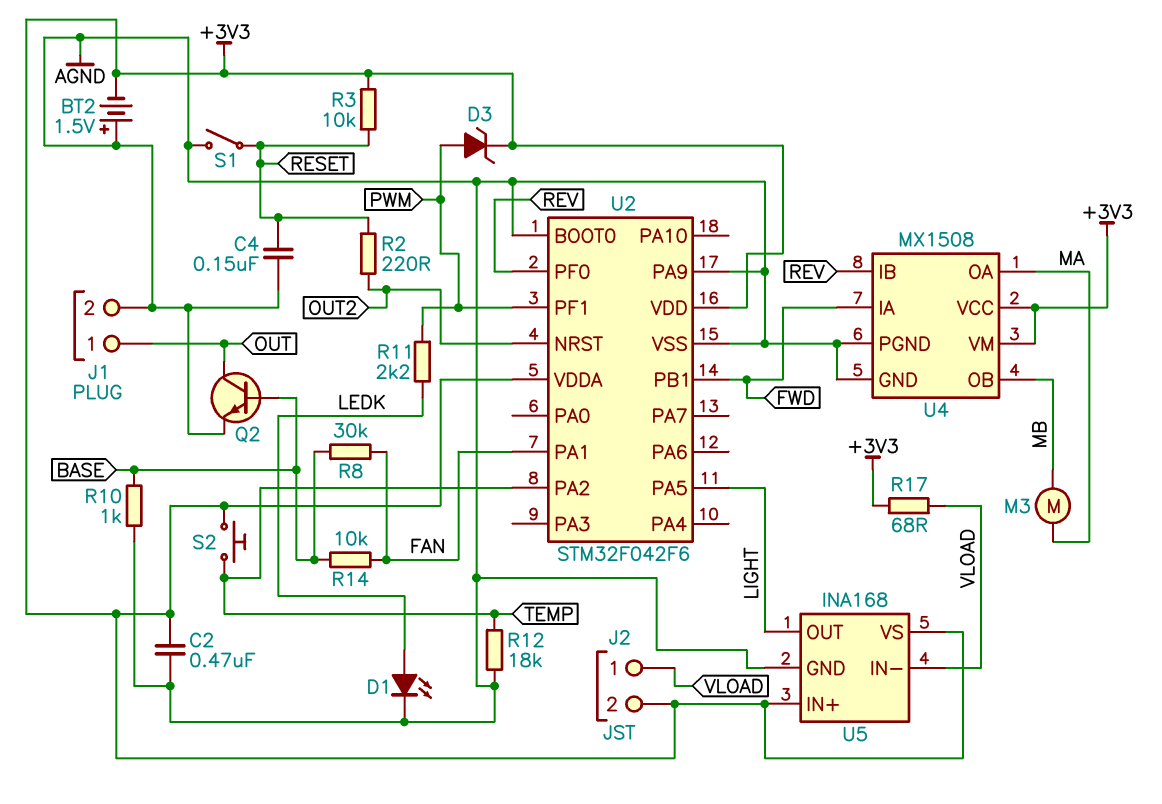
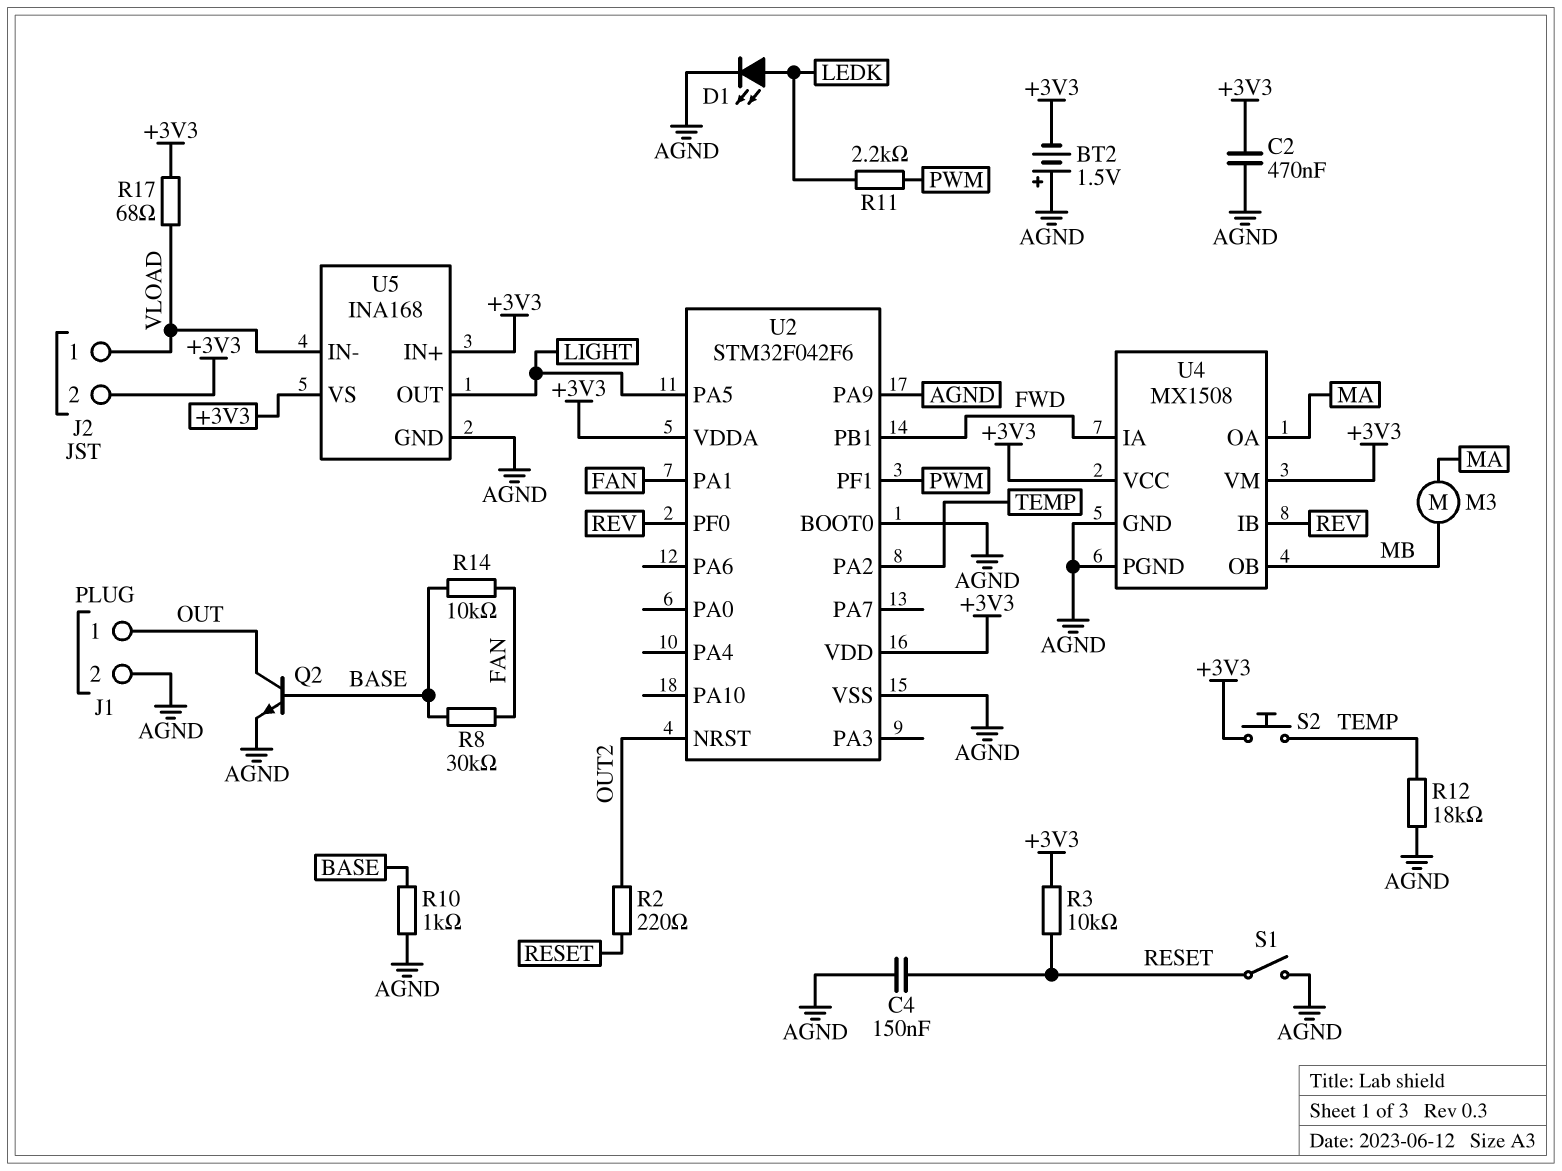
D3: zener (A PWM, K +3V3) -> none

